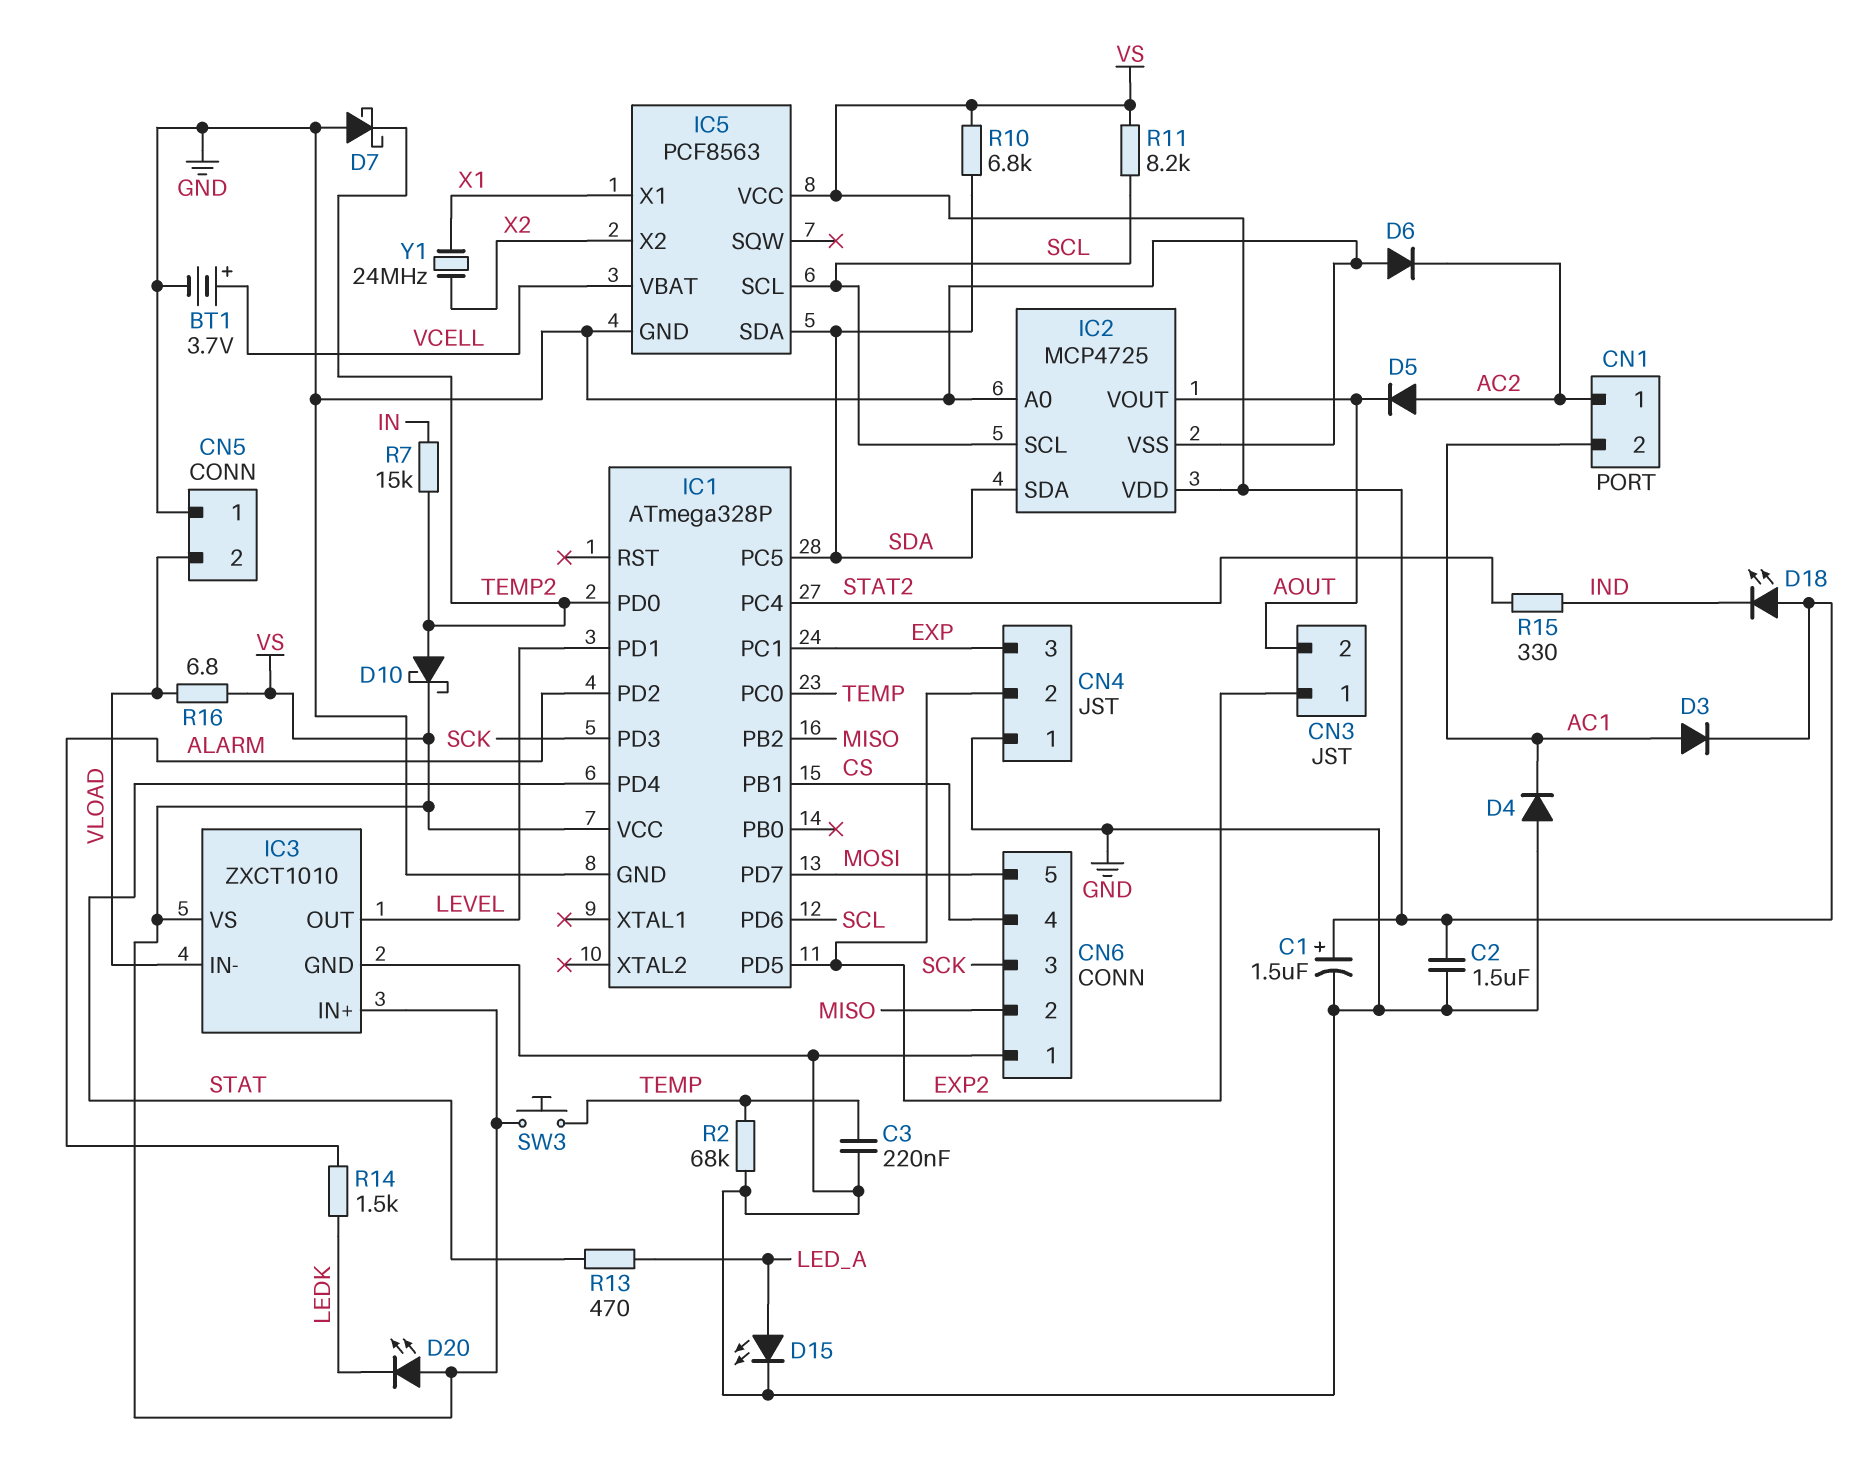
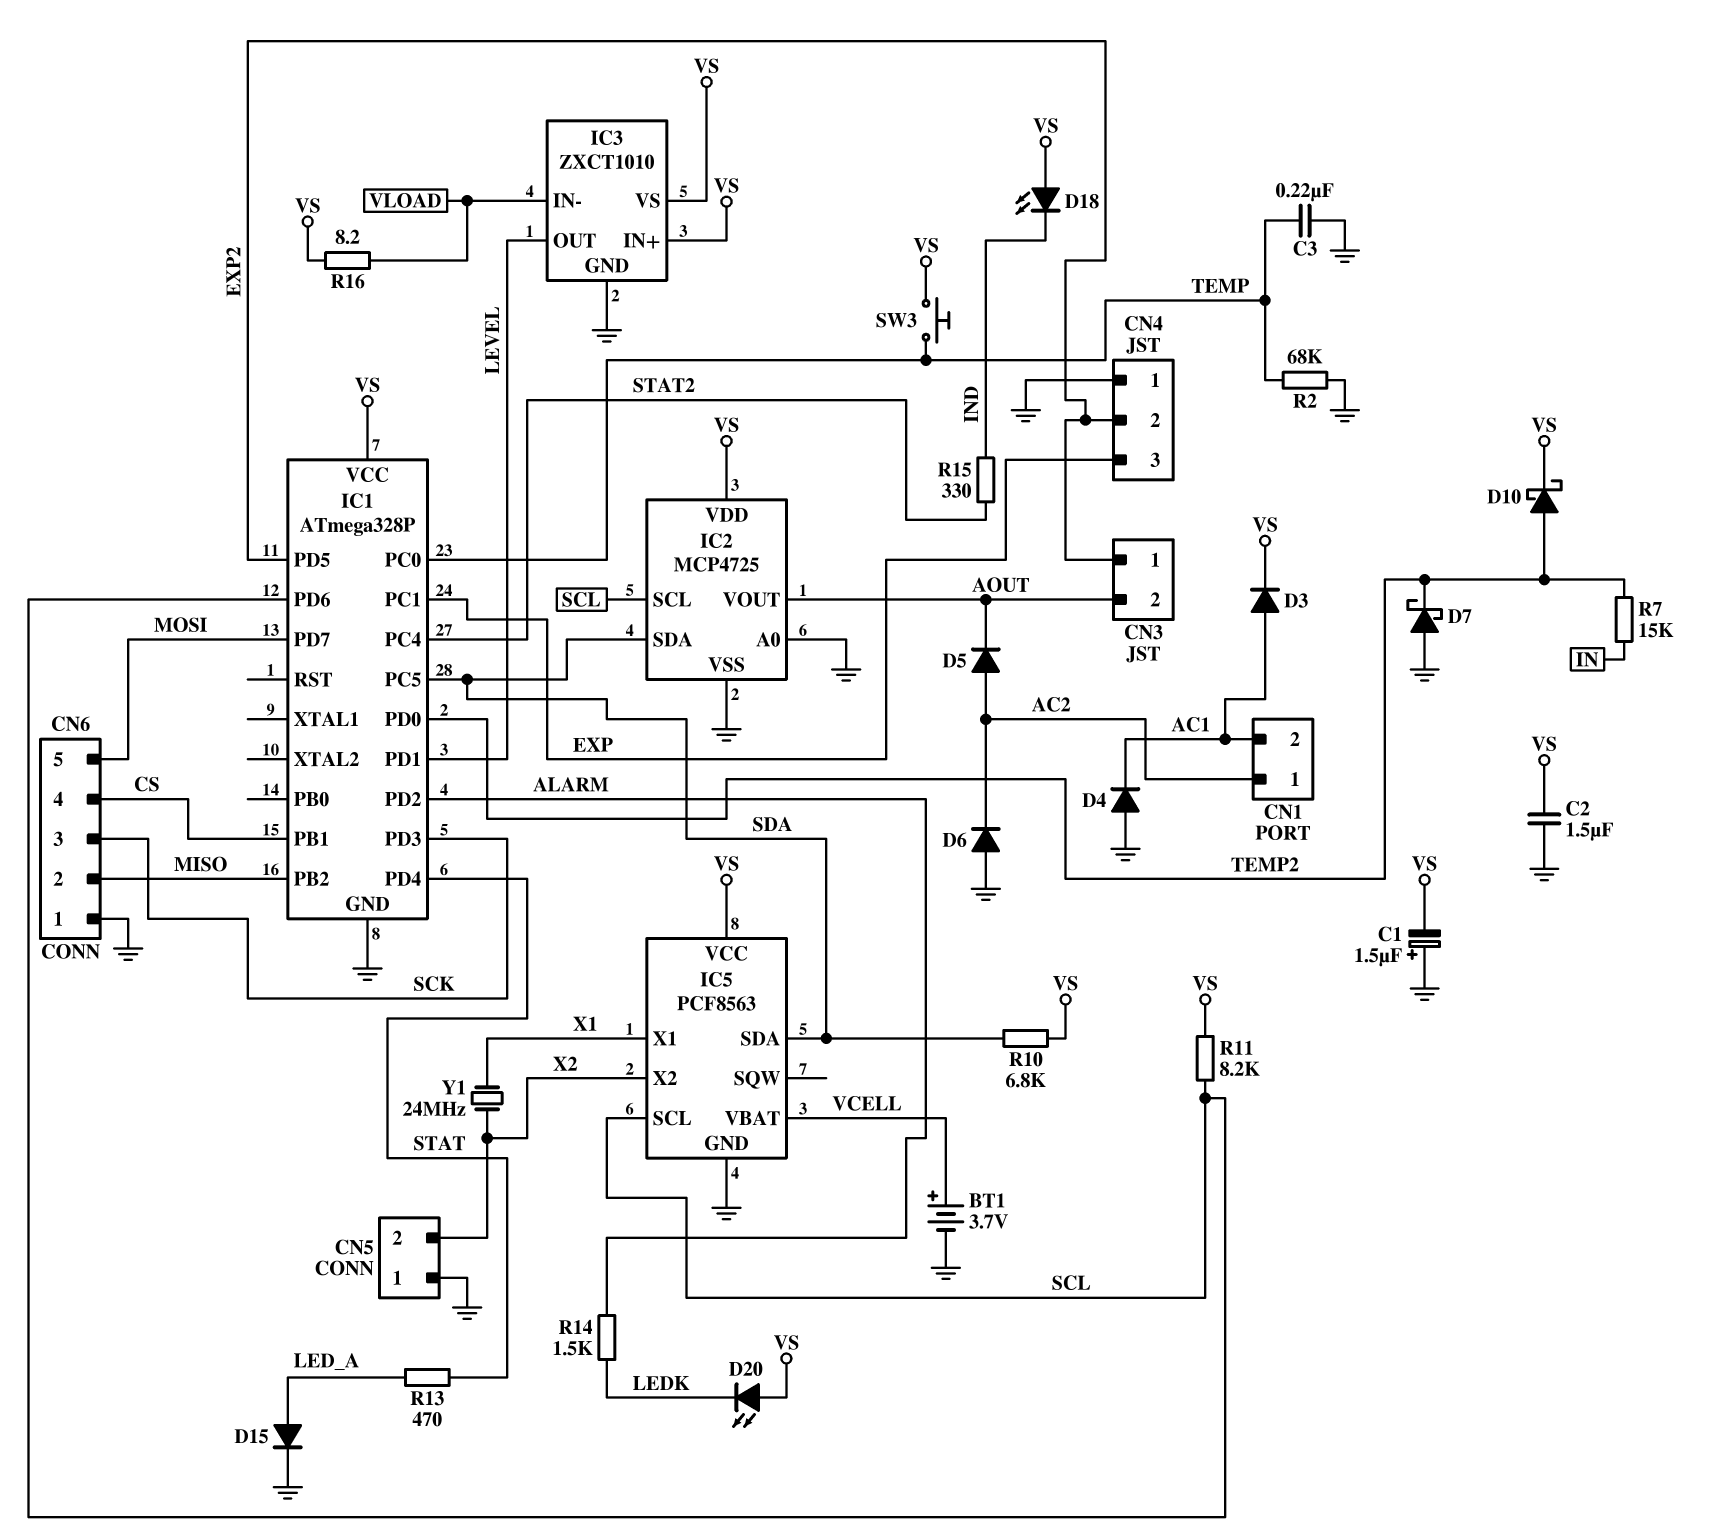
C1: 1.5uF (plus VS, minus GND) -> 1.5uF (plus GND, minus VS)
CN5 pin 2: VLOAD -> X2
D15: LED (A LED_A, K GND) -> diode (A LED_A, K GND)
R16: 6.8 (VLOAD, VS) -> 8.2 (VLOAD, VS)

